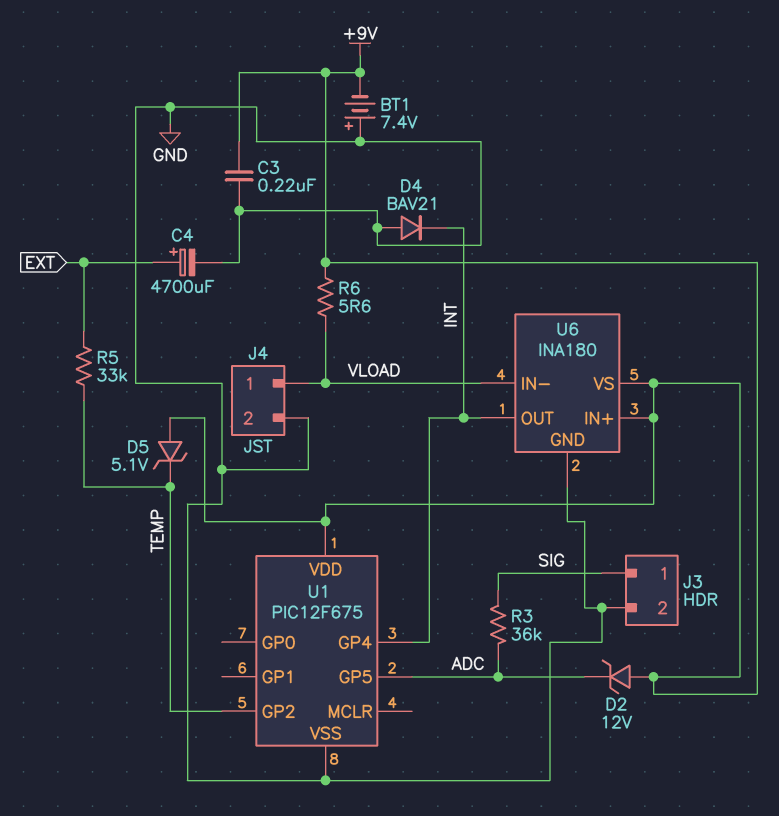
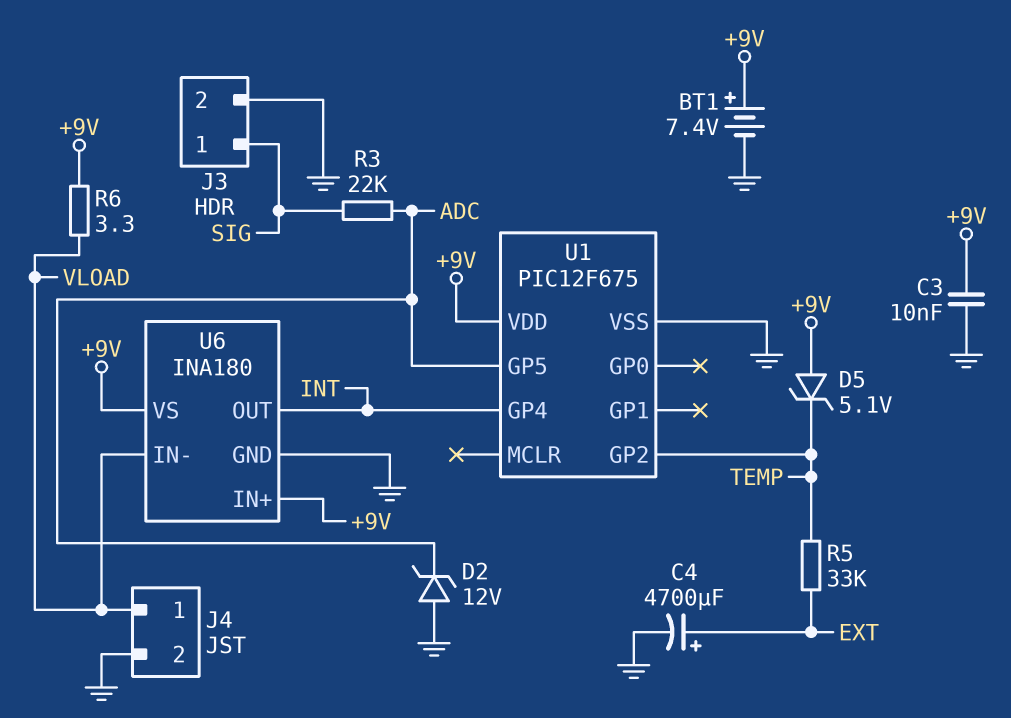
BT1: 7.4V (plus GND, minus +9V) -> 7.4V (plus +9V, minus GND)
C3: 220nF (+9V, GND) -> 10nF (+9V, GND)
D2: zener 12V (A +9V, K ADC) -> zener 12V (A GND, K ADC)
D4: diode BAV21 (A GND, K INT) -> none
R3: 36k (ADC, SIG) -> 22k (ADC, SIG)
R6: 5.6 (+9V, VLOAD) -> 3.3 (+9V, VLOAD)

